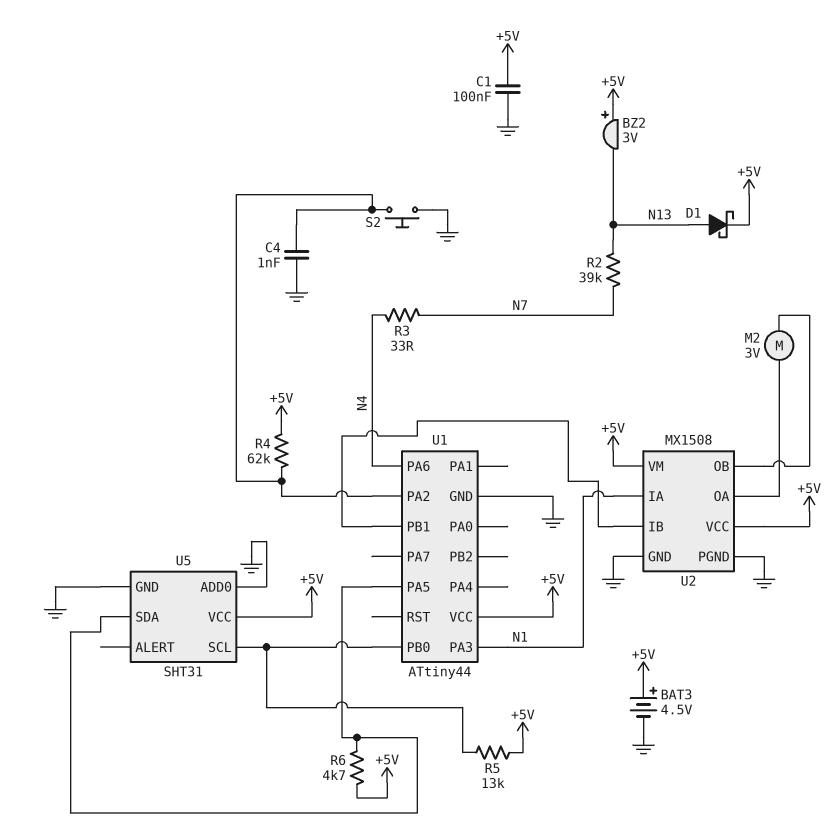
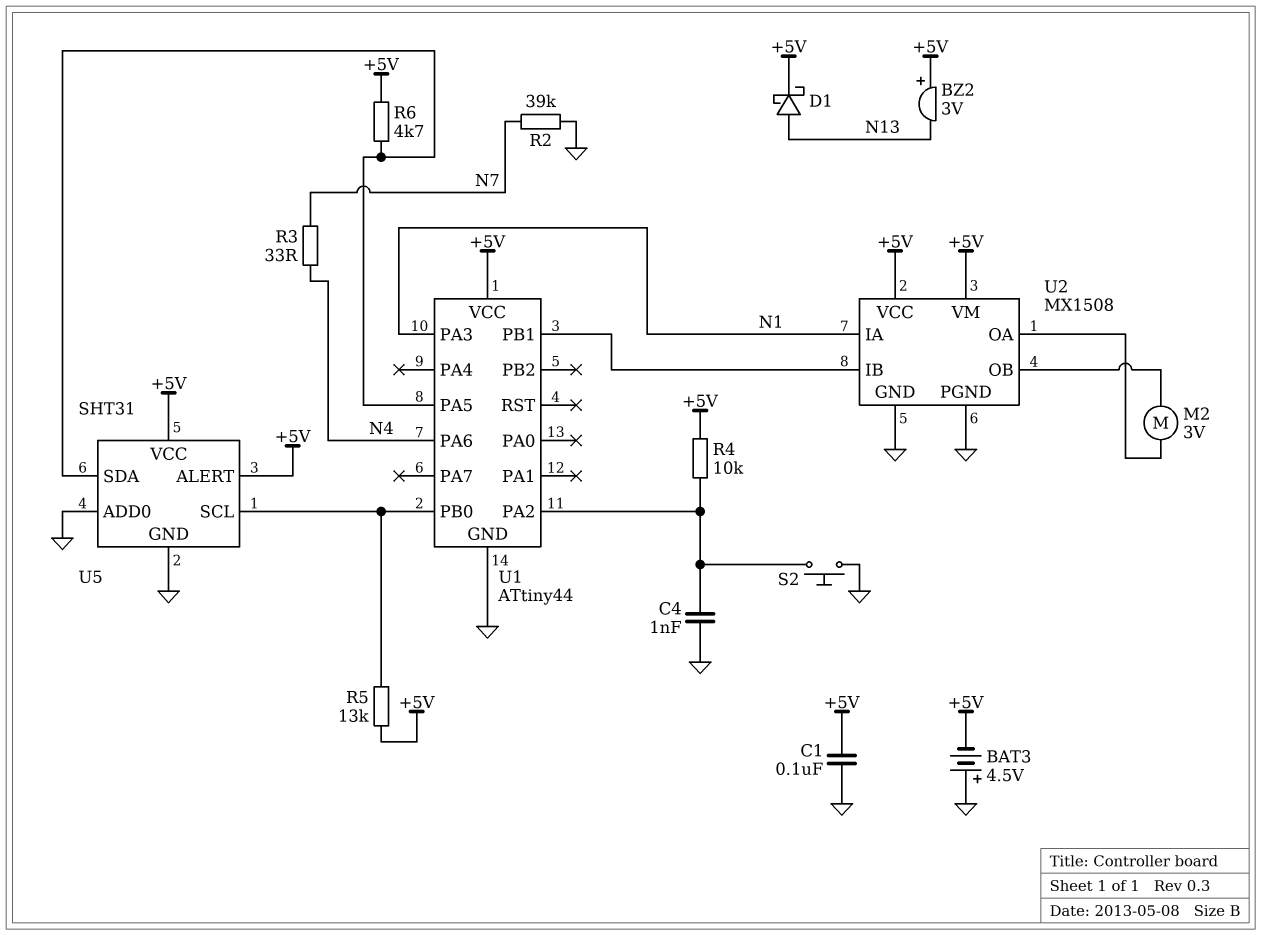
BAT3: 4.5V (plus +5V, minus GND) -> 4.5V (plus GND, minus +5V)
R2: 39k (N7, N13) -> 39k (GND, N7)
R4: 62k (+5V, U1/PA2) -> 10k (+5V, U1/PA2)
U5 pin ALERT: none -> +5V

